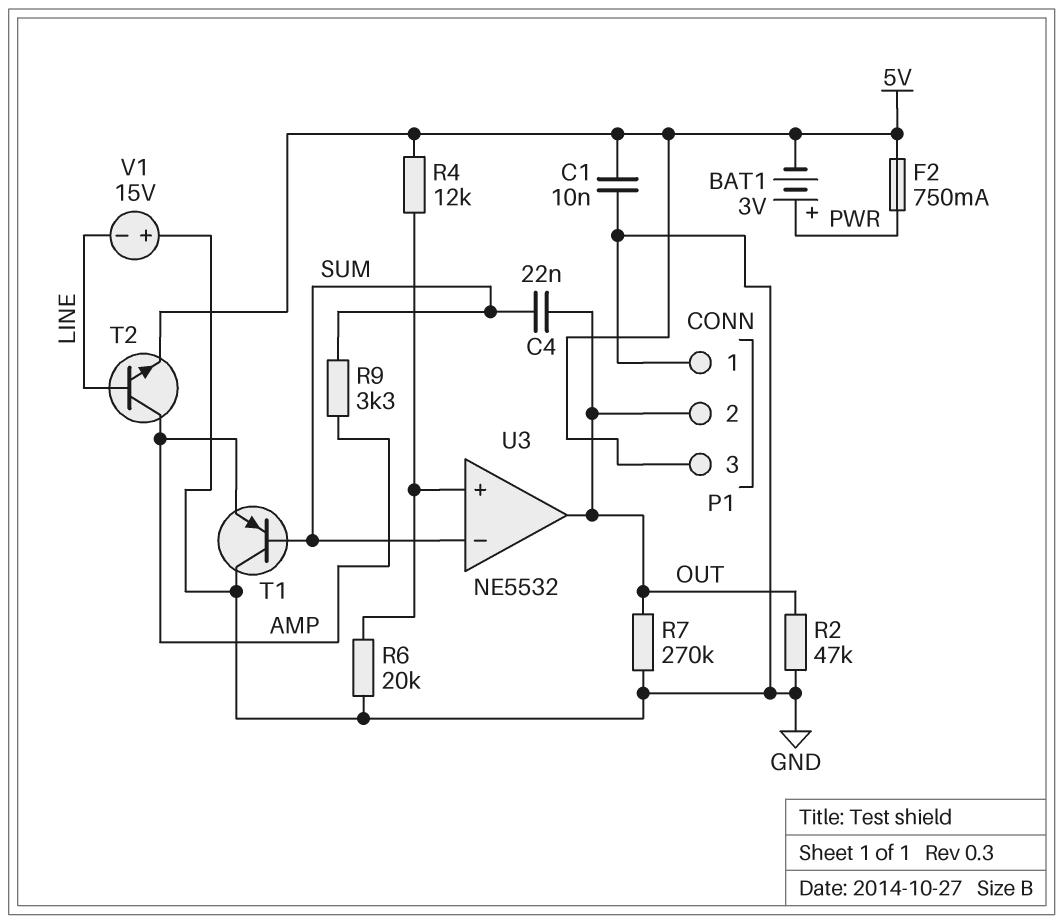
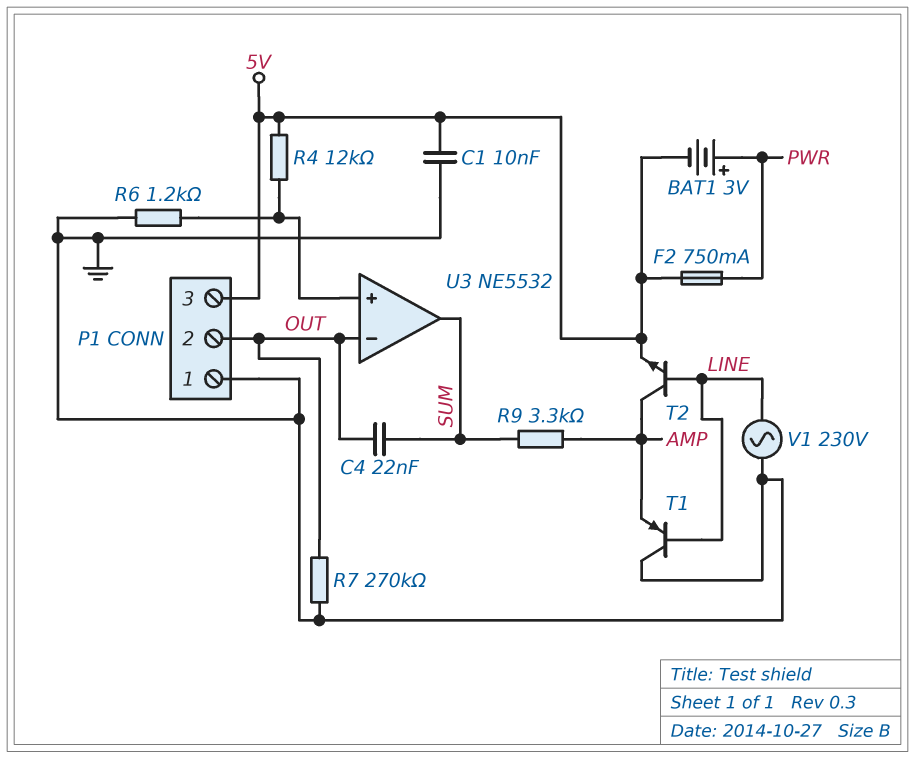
R2: 47k (GND, OUT) -> none
R6: 20k (GND, U3/in+) -> 1.2k (GND, U3/in+)
T1: PNP (B SUM, C GND, E AMP) -> PNP (B LINE, C GND, E AMP)
U3 pin in-: SUM -> OUT
U3 pin out: OUT -> SUM
V1: 15V (plus GND, minus LINE) -> AC 230V (GND, LINE)

